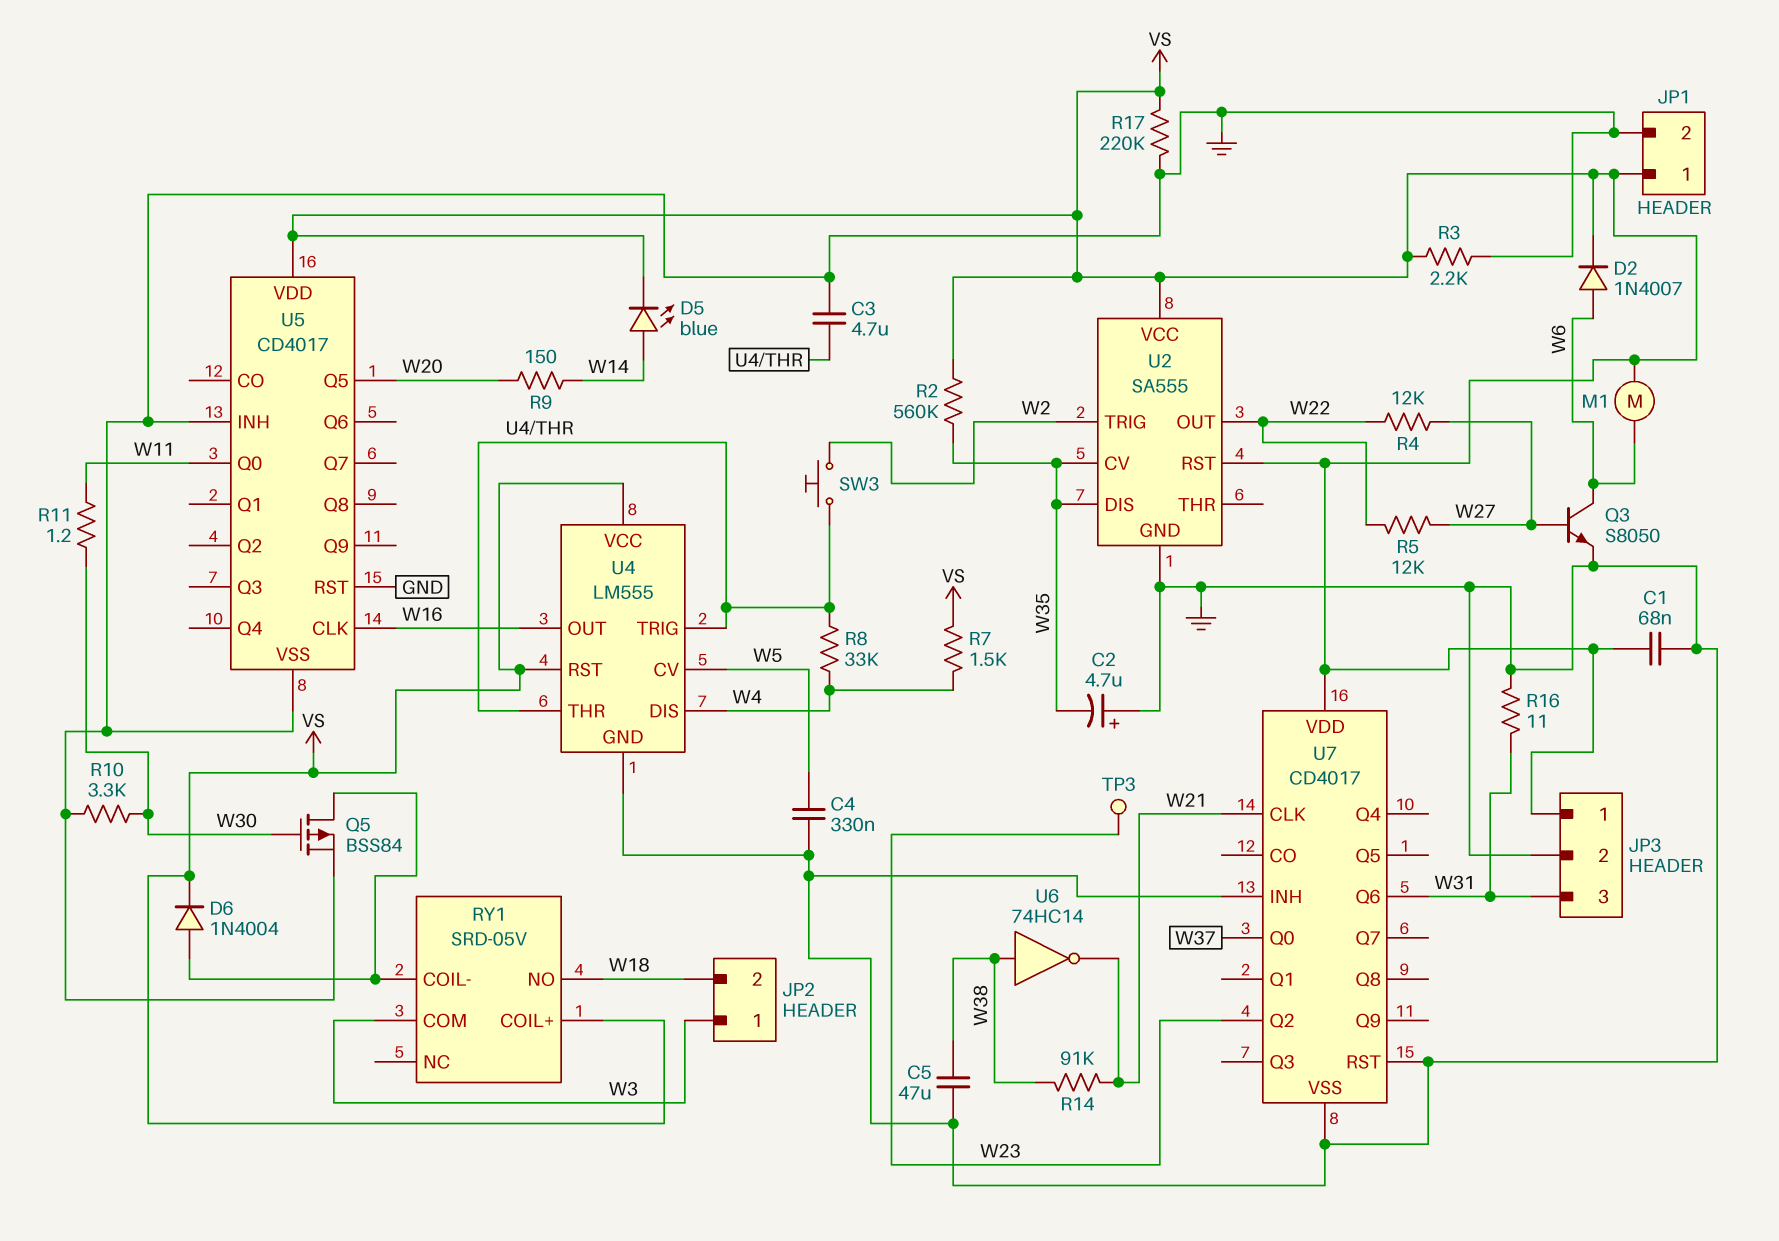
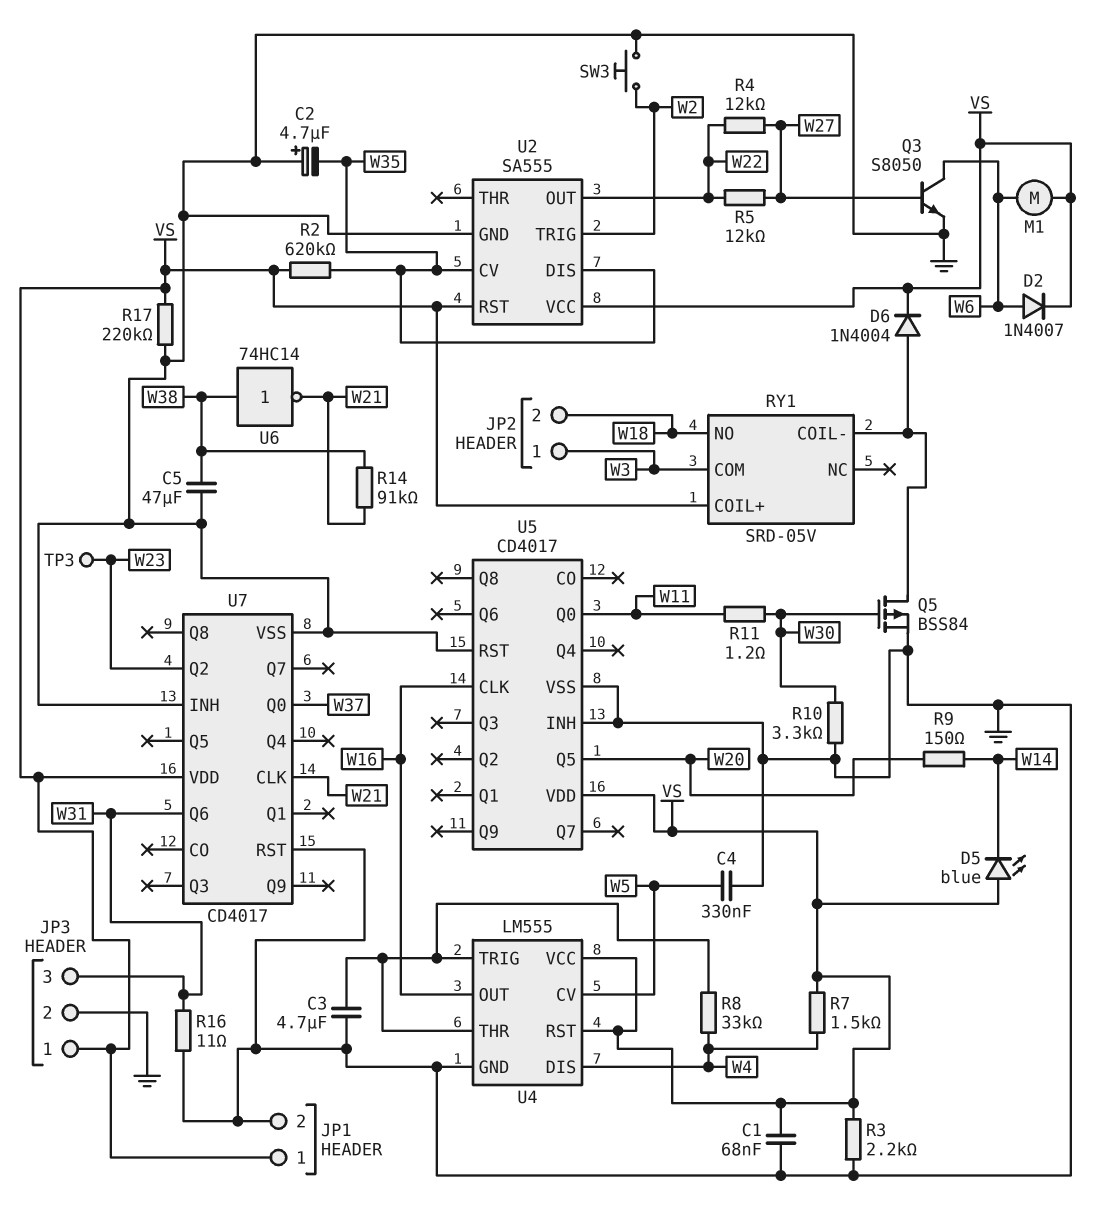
D5: LED blue (A W14, K VS) -> LED blue (A VS, K W14)
R2: 560k (VS, W35) -> 620k (VS, W35)
SW3: button (U4/THR, W2) -> button (GND, W2)

